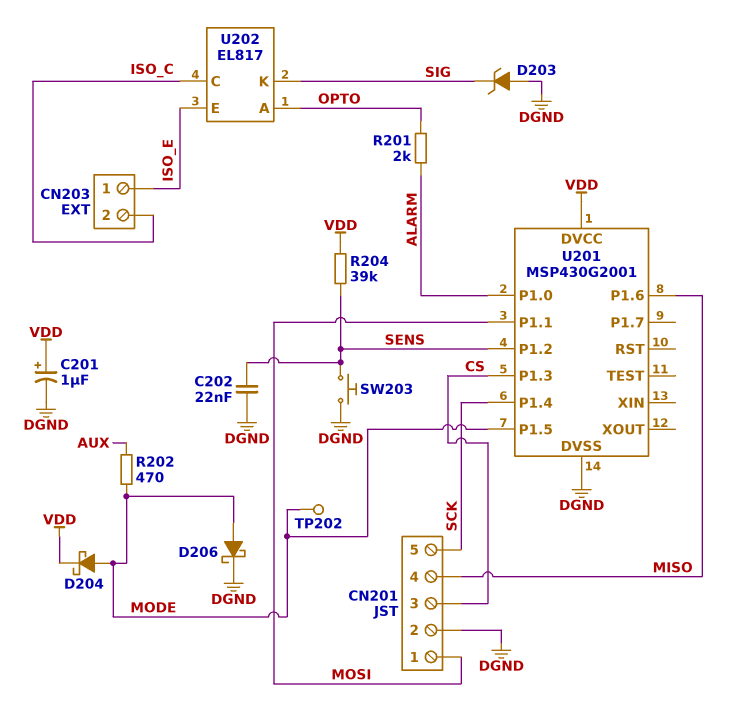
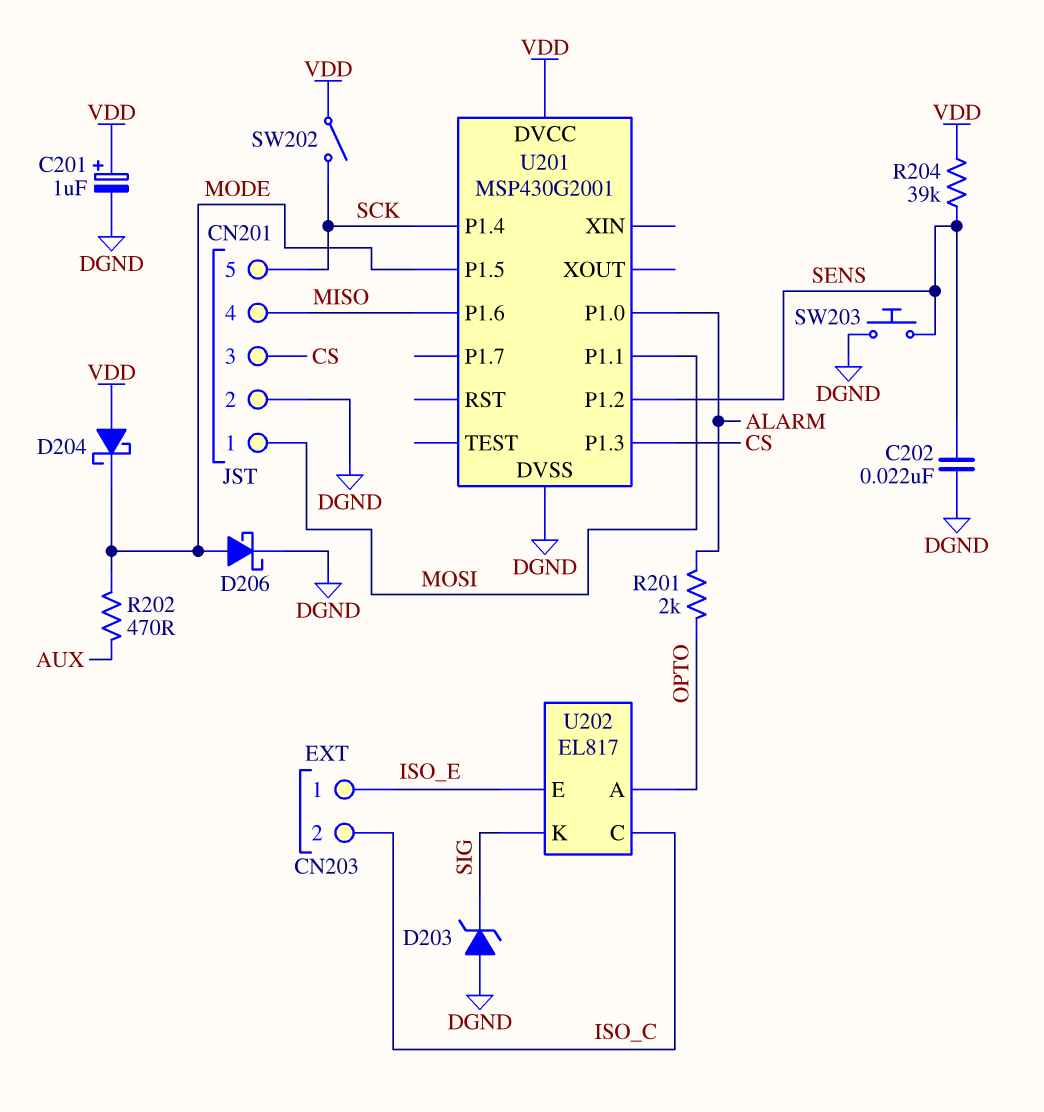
D204: schottky (A MODE, K VDD) -> schottky (A VDD, K MODE)
SW202: none -> switch (SCK, VDD)
TP202: test point (MODE) -> none

